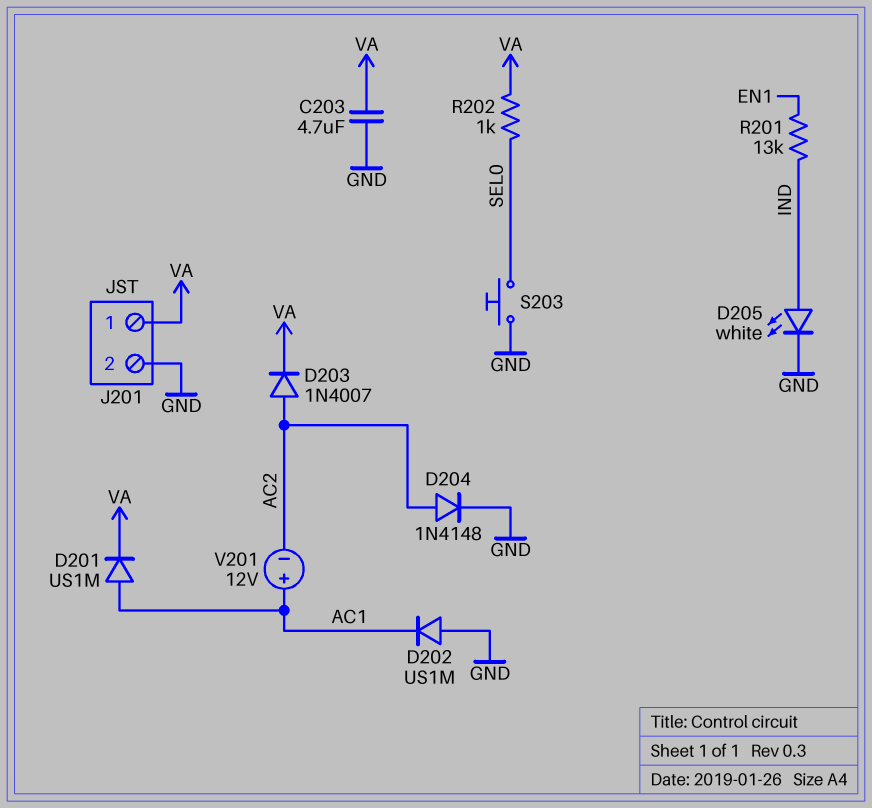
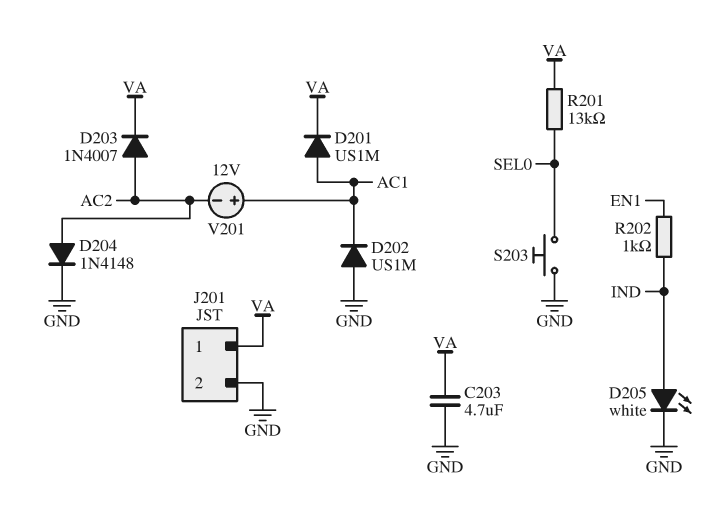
R201: 13k (EN1, IND) -> 13k (SEL0, VA)
R202: 1k (SEL0, VA) -> 1k (EN1, IND)

